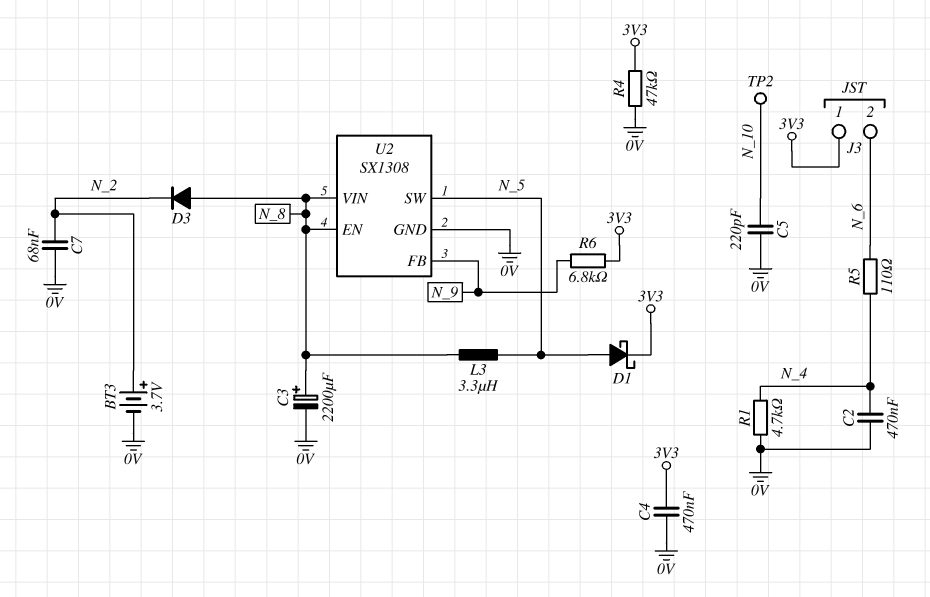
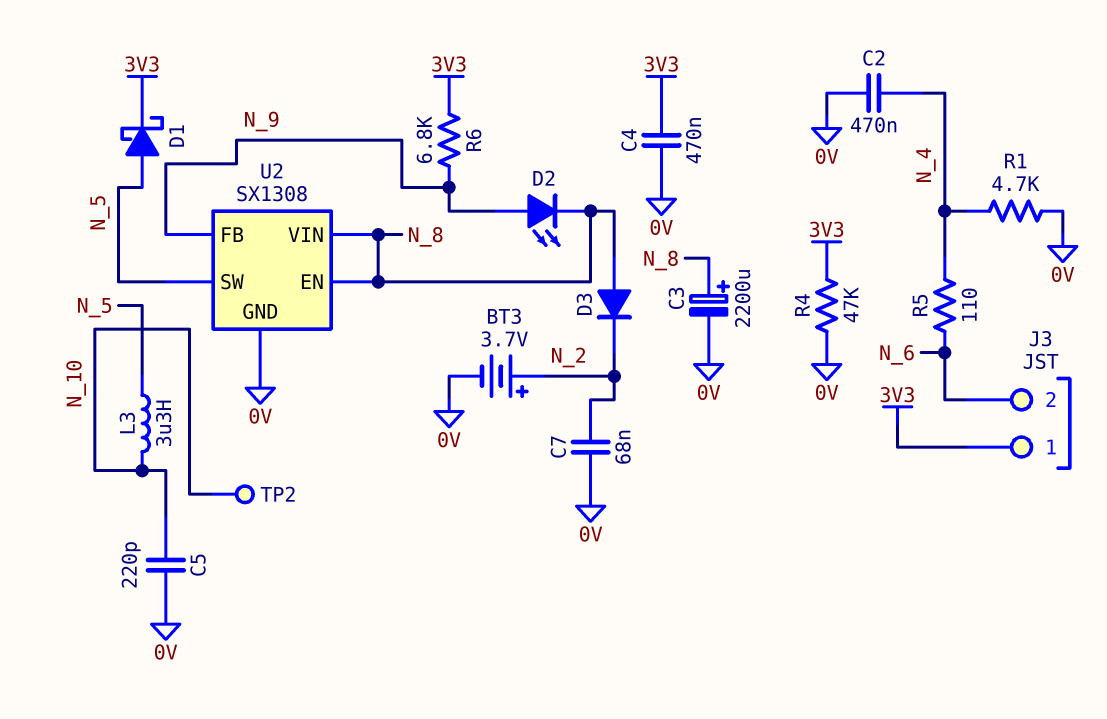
D2: none -> LED (A N_9, K N_8)
L3: 3.3uH (N_5, N_8) -> 3.3uH (N_5, N_10)

